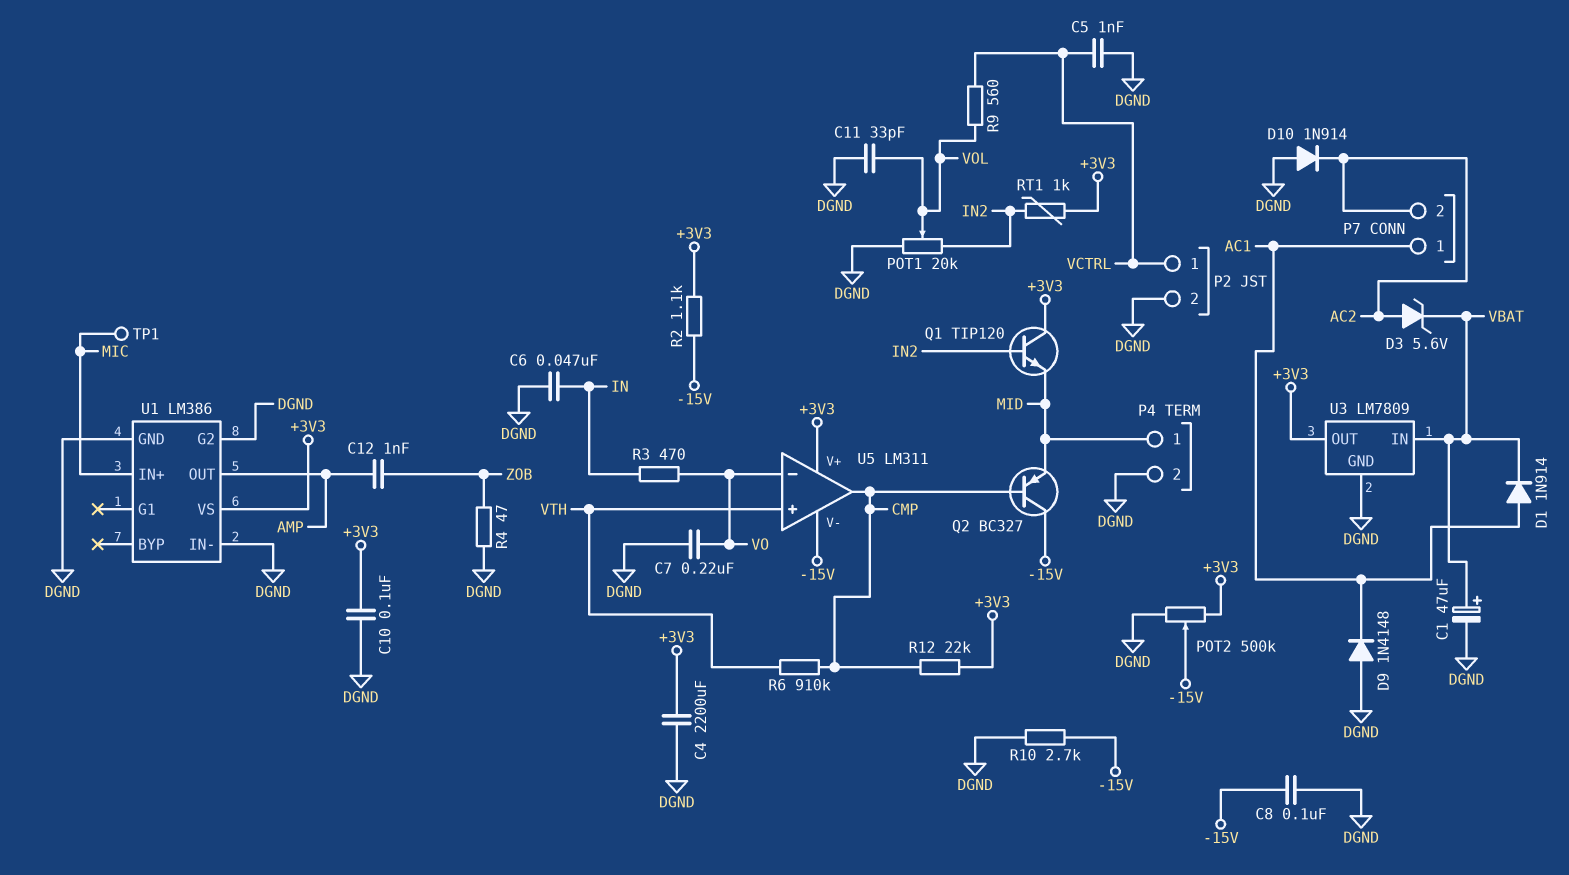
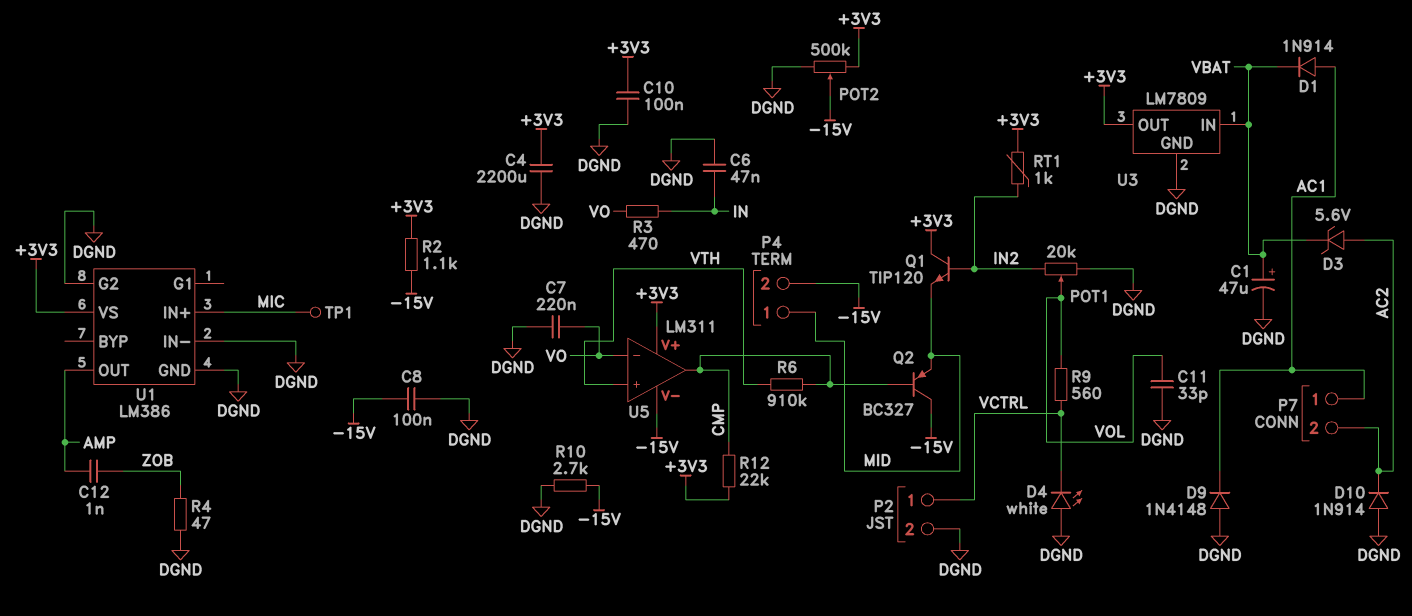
C5: 1nF (DGND, VCTRL) -> none
D4: none -> LED white (A DGND, K VCTRL)
P4 pin 2: DGND -> -15V

